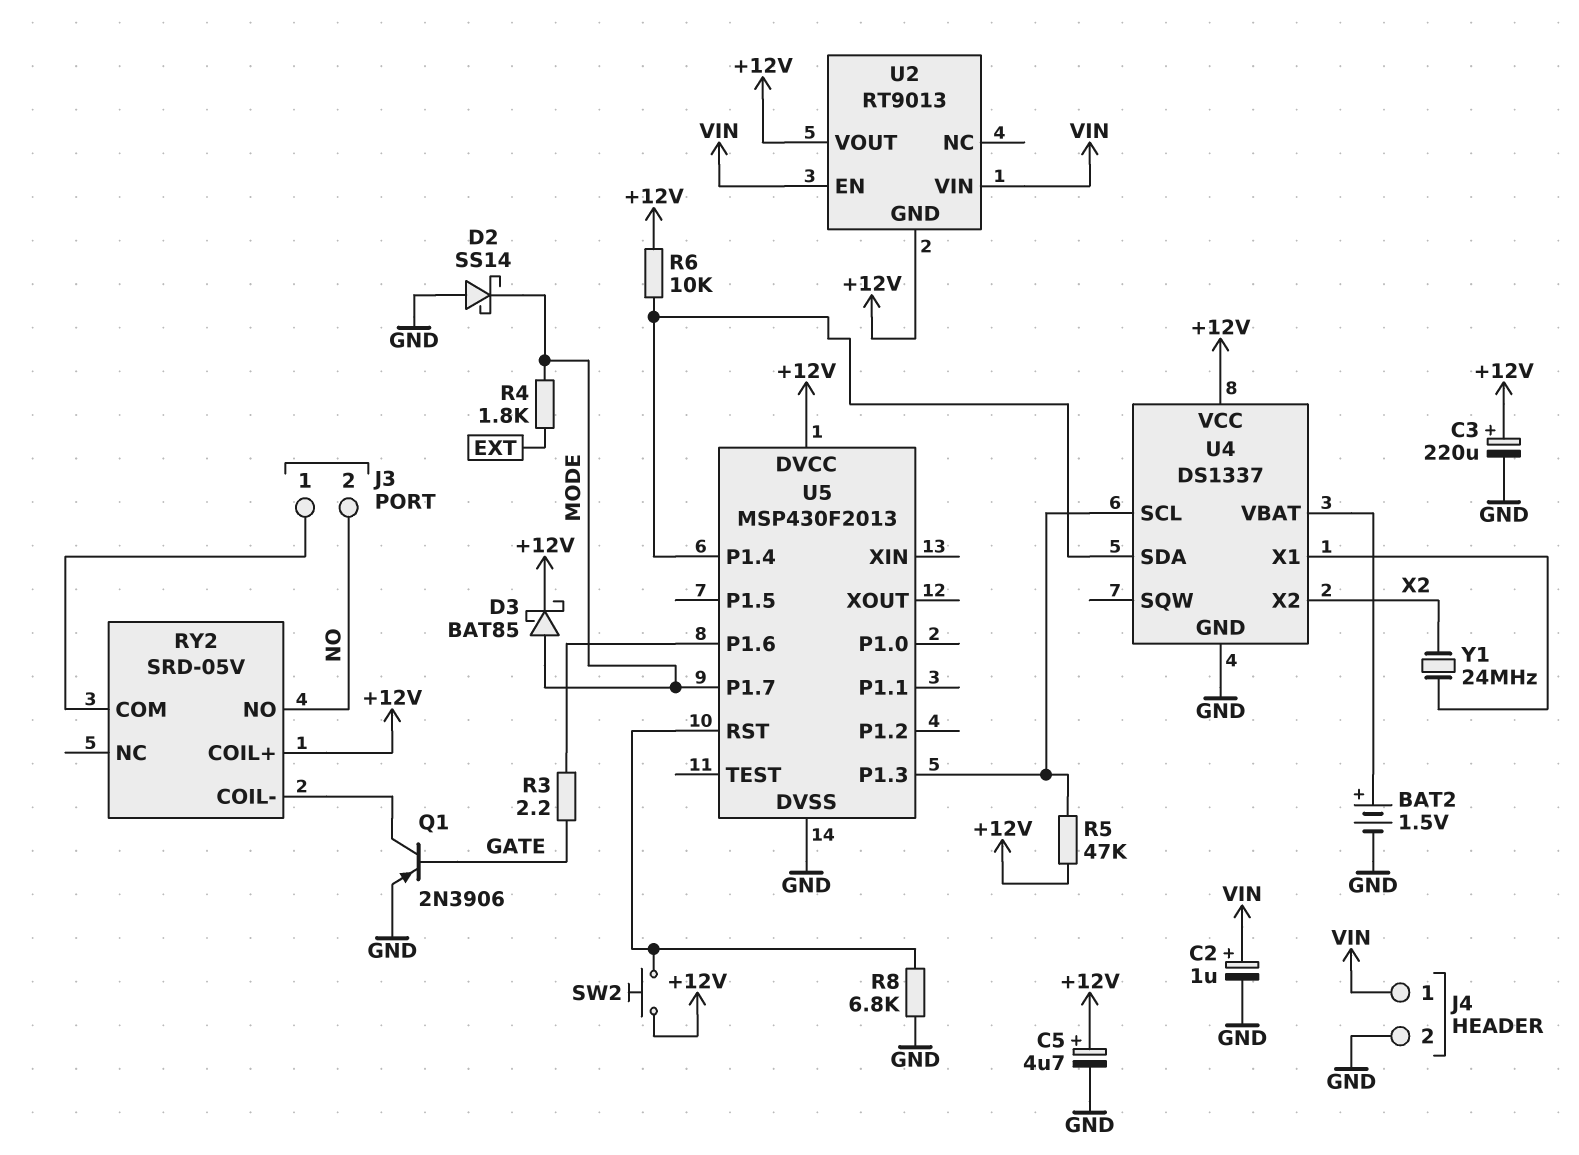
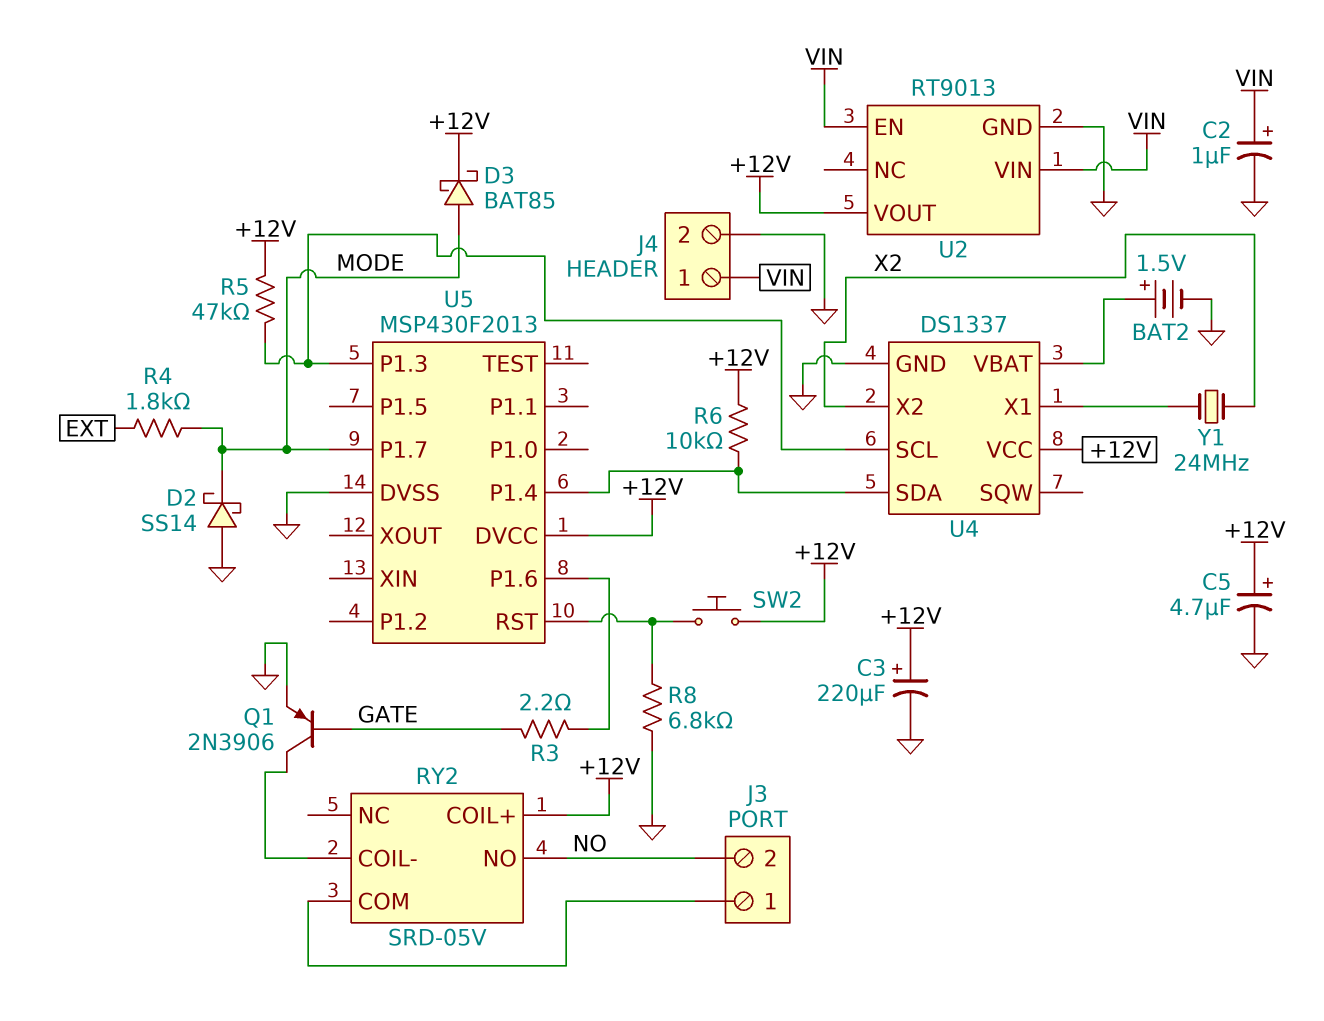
U2 pin GND: +12V -> GND

